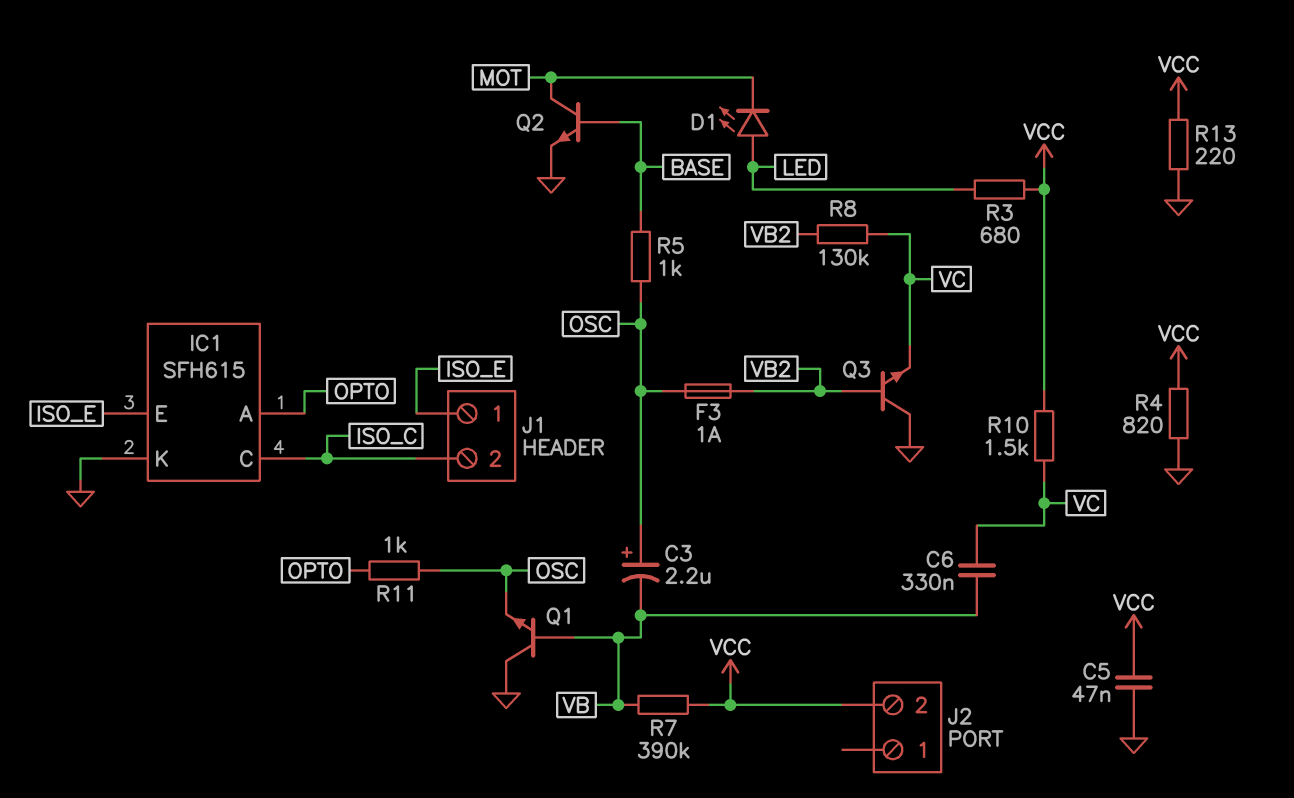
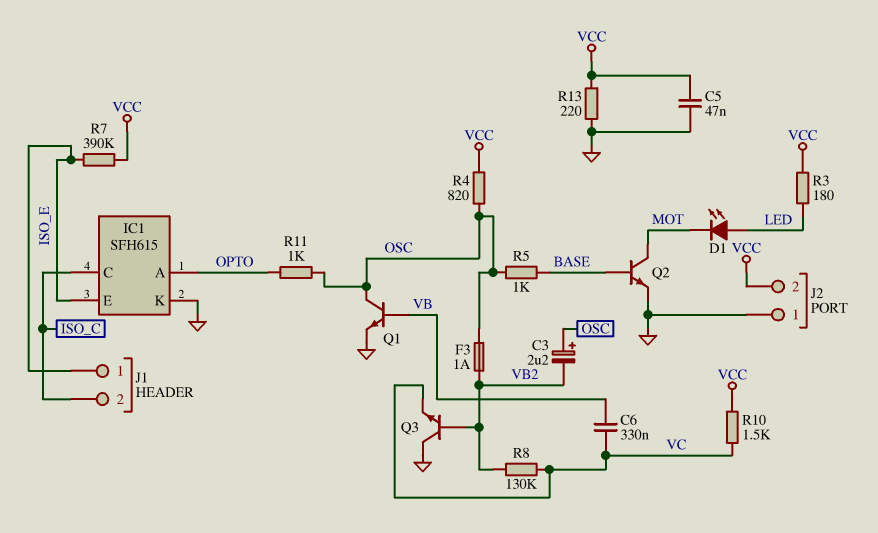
C3: 2.2uF (plus OSC, minus VB) -> 2.2uF (plus OSC, minus VB2)
J2 pin 1: none -> GND
Q1: NPN (B VB, C GND, E OSC) -> NPN (B VB, C OSC, E GND)
R3: 680 (LED, VCC) -> 180 (LED, VCC)
R4: 820 (GND, VCC) -> 820 (OSC, VCC)
R7: 390k (VB, VCC) -> 390k (ISO_E, VCC)

